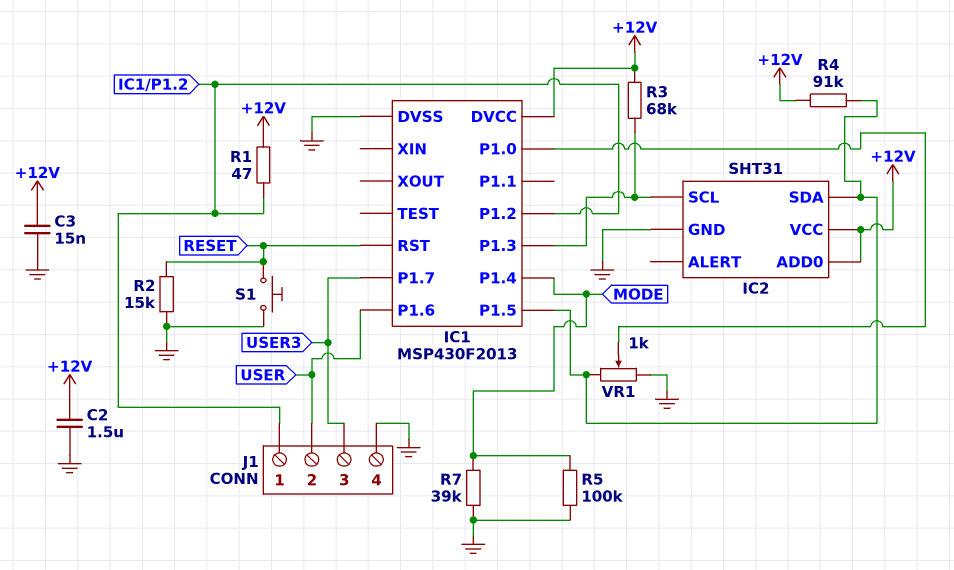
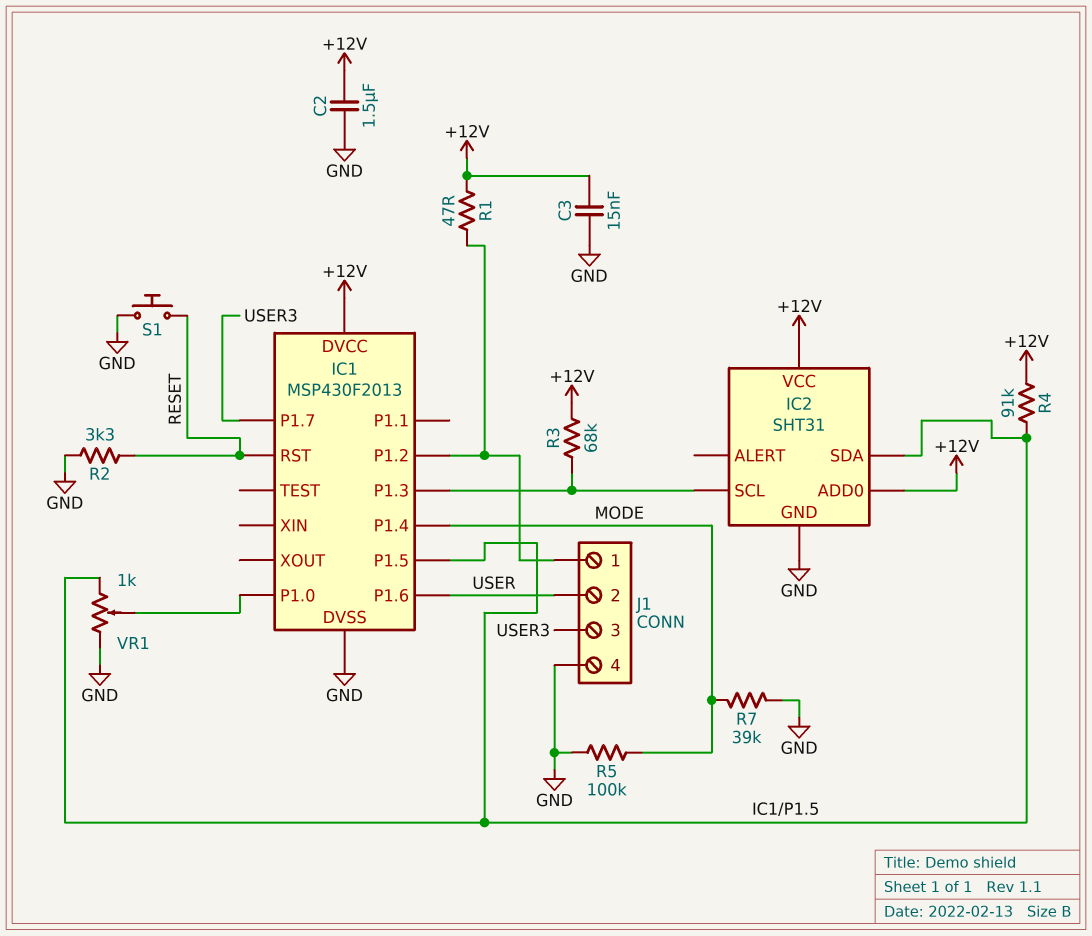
R2: 15k (GND, RESET) -> 3.3k (GND, RESET)

